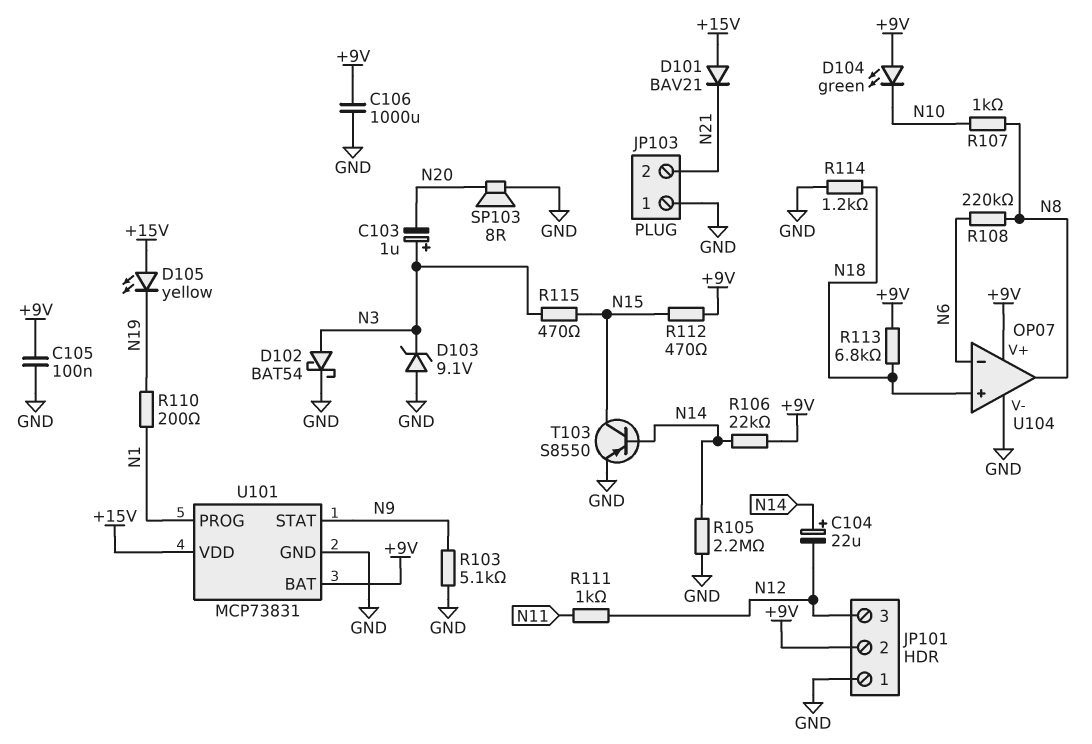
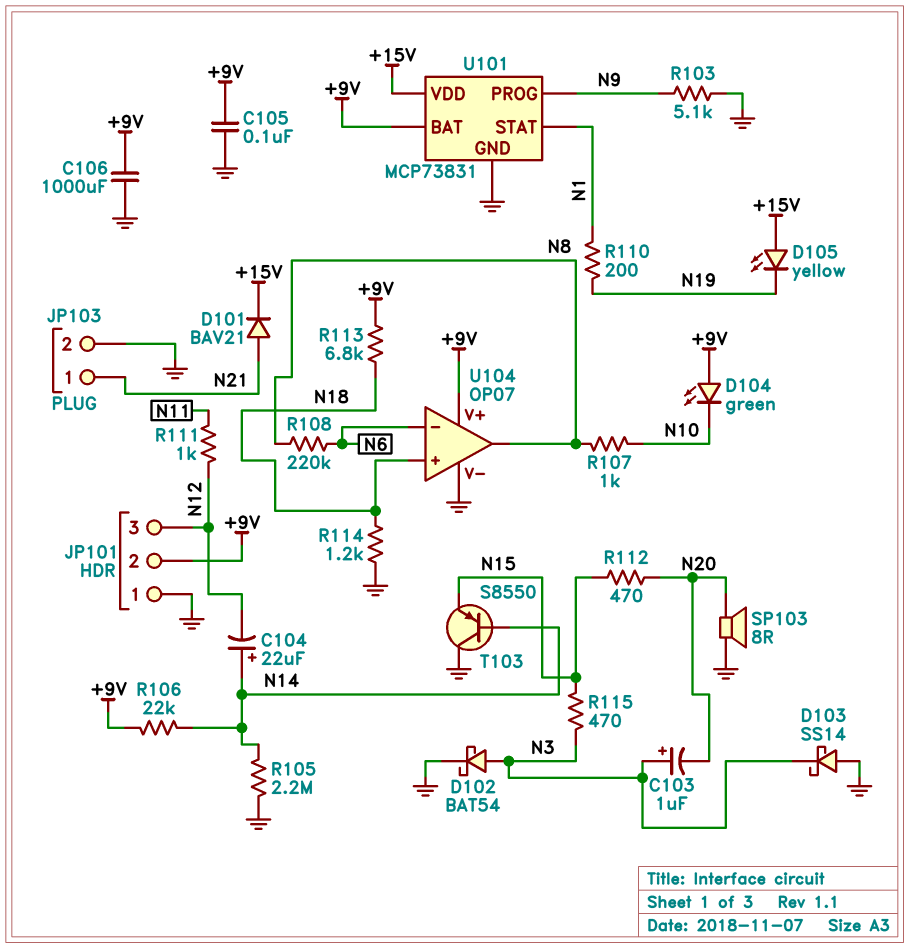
D101: diode BAV21 (A +15V, K N21) -> diode BAV21 (A N21, K +15V)
D103: zener 9.1V (A GND, K N3) -> schottky SS14 (A GND, K N3)
JP103 pin 1: GND -> N21
JP103 pin 2: N21 -> GND
R112: 470 (+9V, N15) -> 470 (N15, N20)
T103: PNP S8550 (B N14, C N15, E GND) -> PNP S8550 (B N14, C GND, E N15)
U101 pin PROG: N1 -> N9
U101 pin STAT: N9 -> N1

